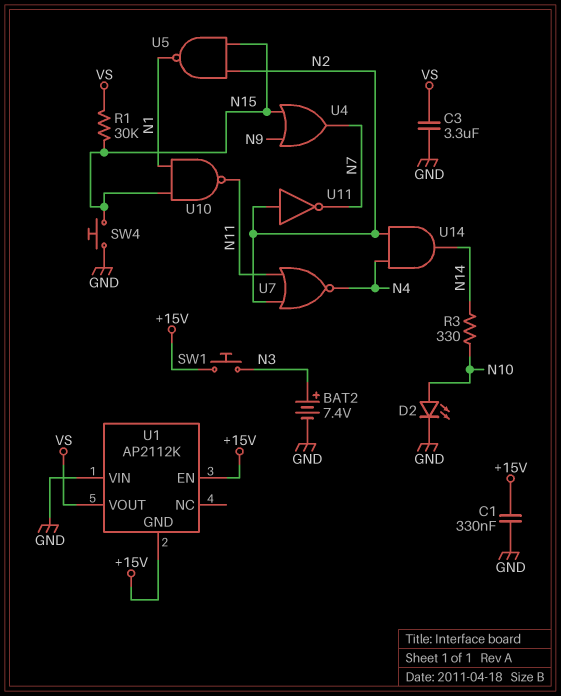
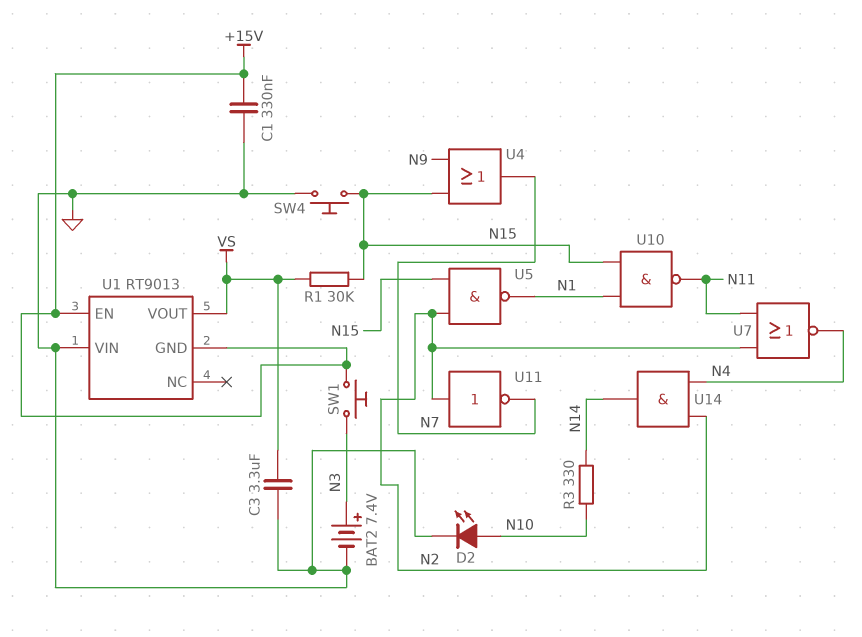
U1: AP2112K -> RT9013

